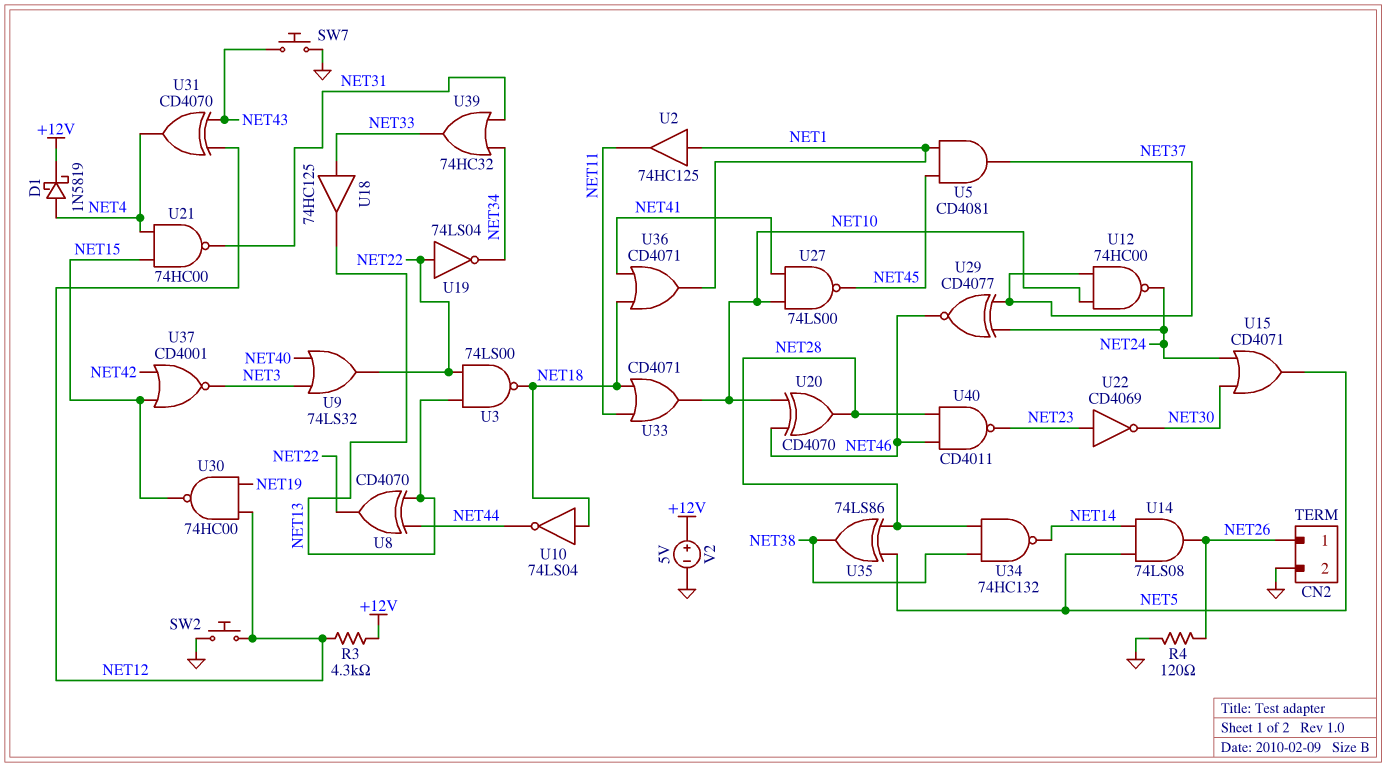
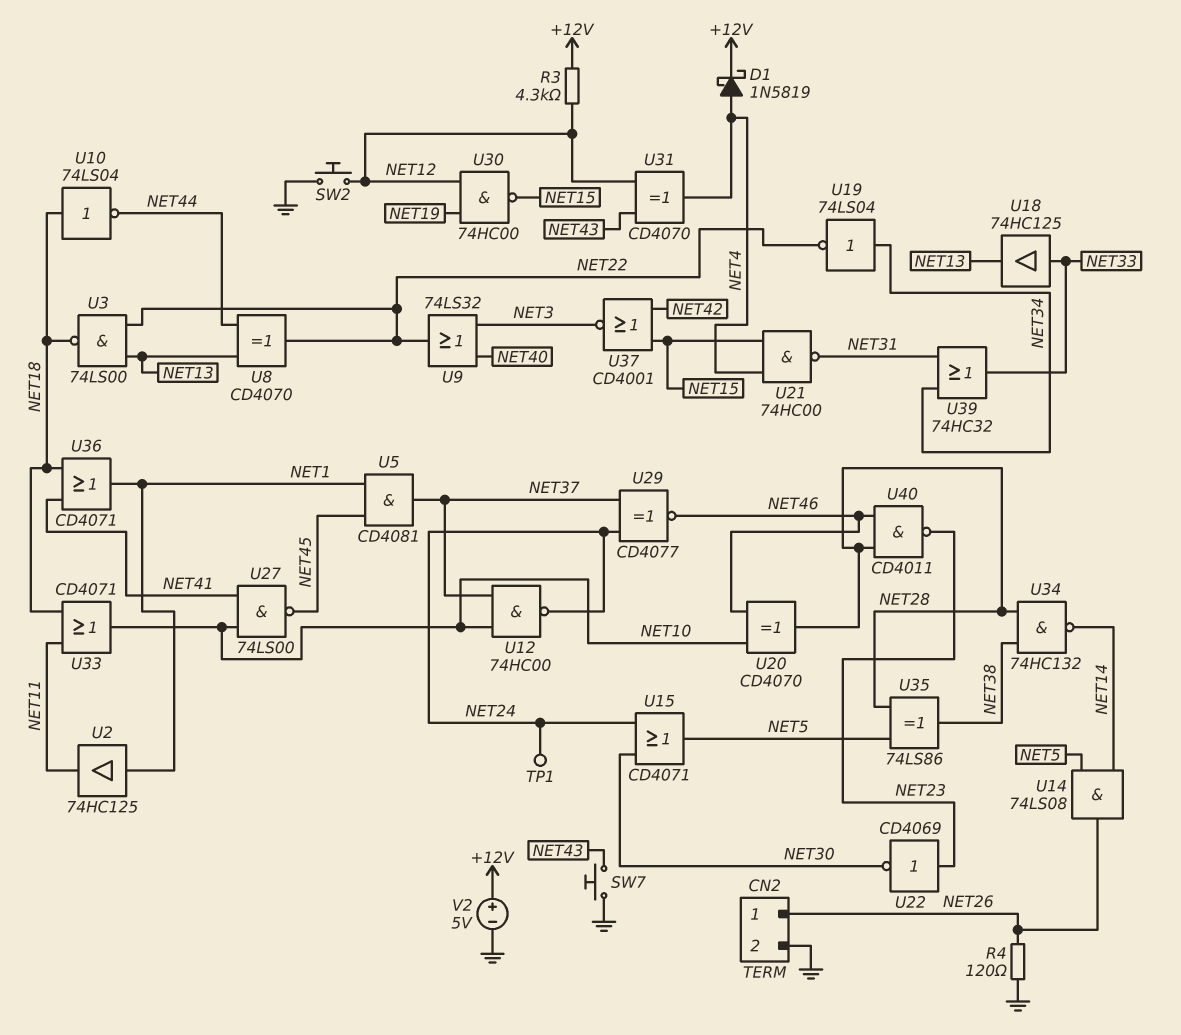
TP1: none -> test point (NET24)
U19: NOT 74LS04 (in NET22, out NET34) -> NOT 74LS04 (in NET34, out NET22)

